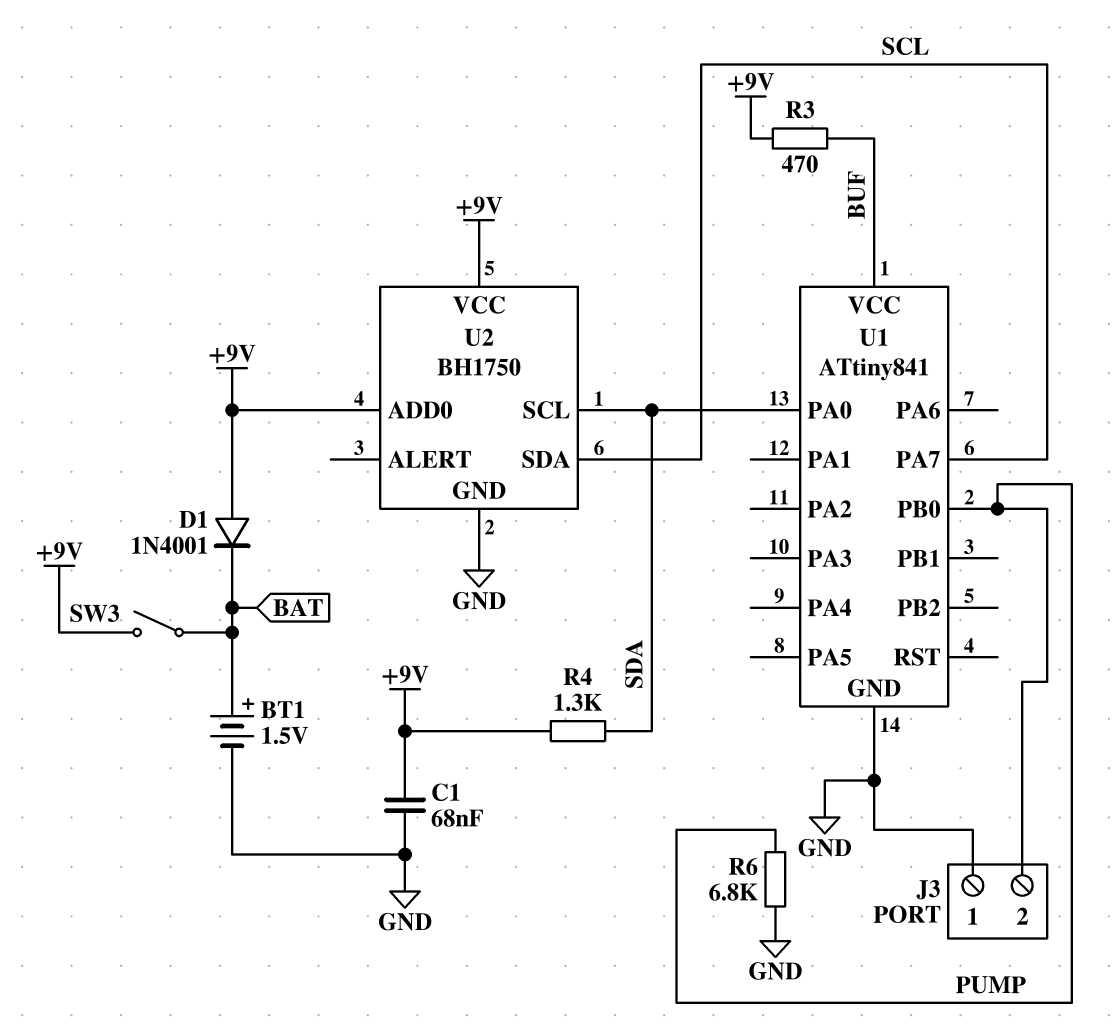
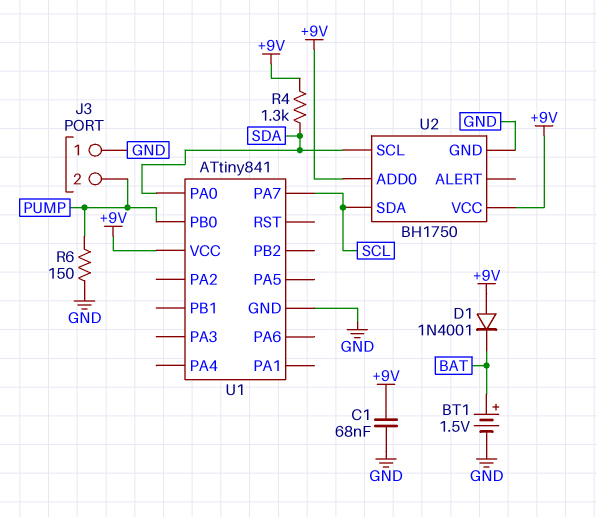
R3: 470 (+9V, BUF) -> none
R6: 6.8k (GND, PUMP) -> 150 (GND, PUMP)
SW3: switch (+9V, BAT) -> none
U1 pin VCC: BUF -> +9V

